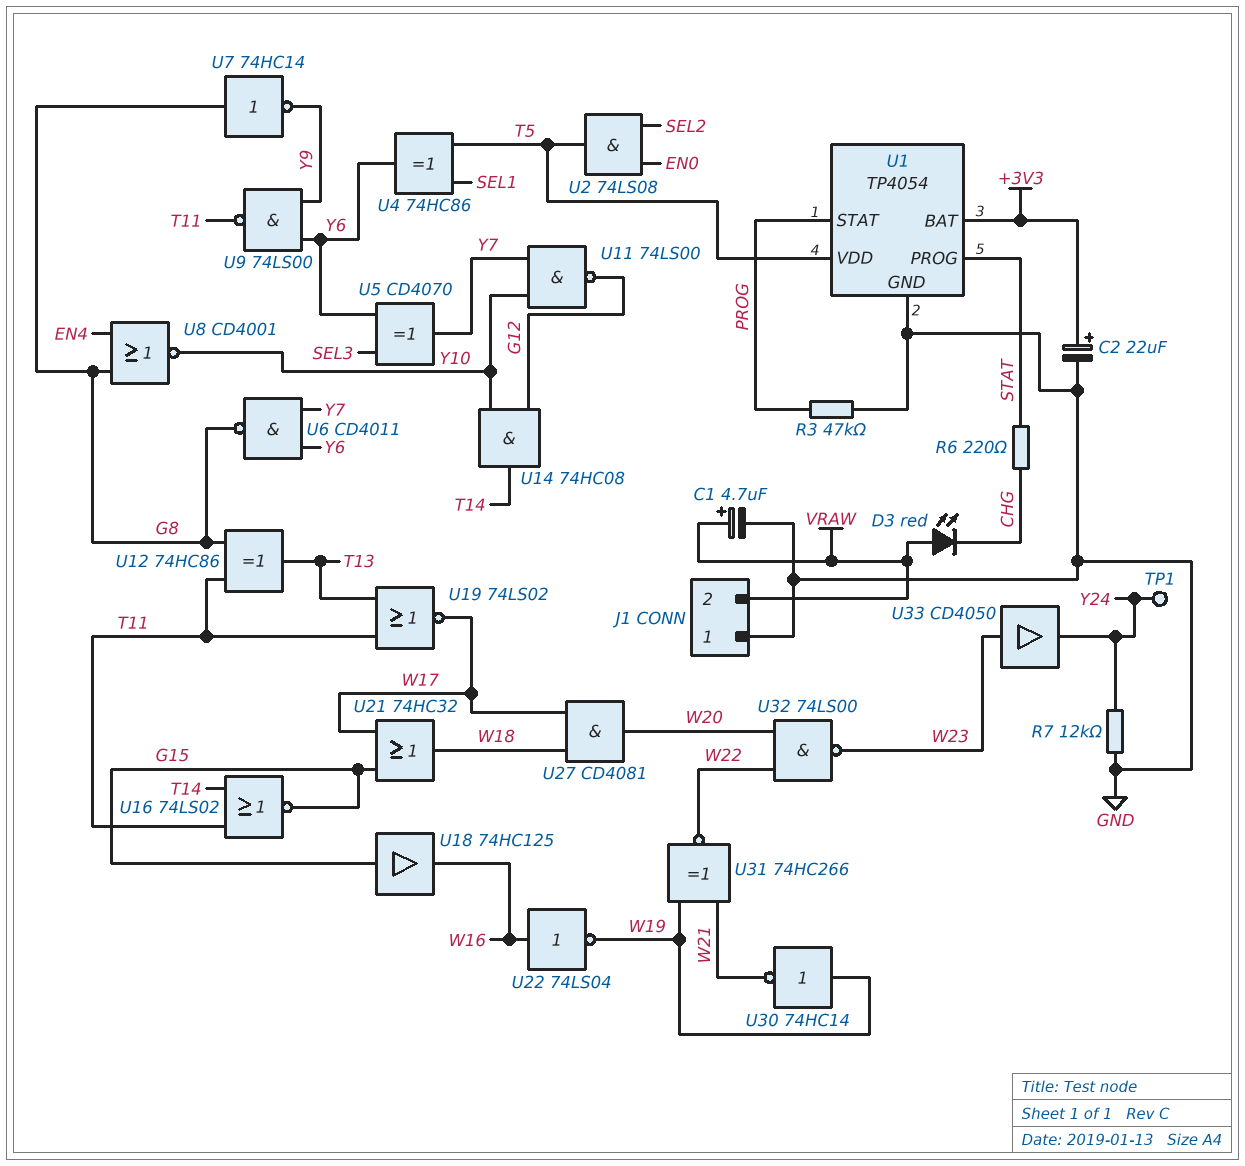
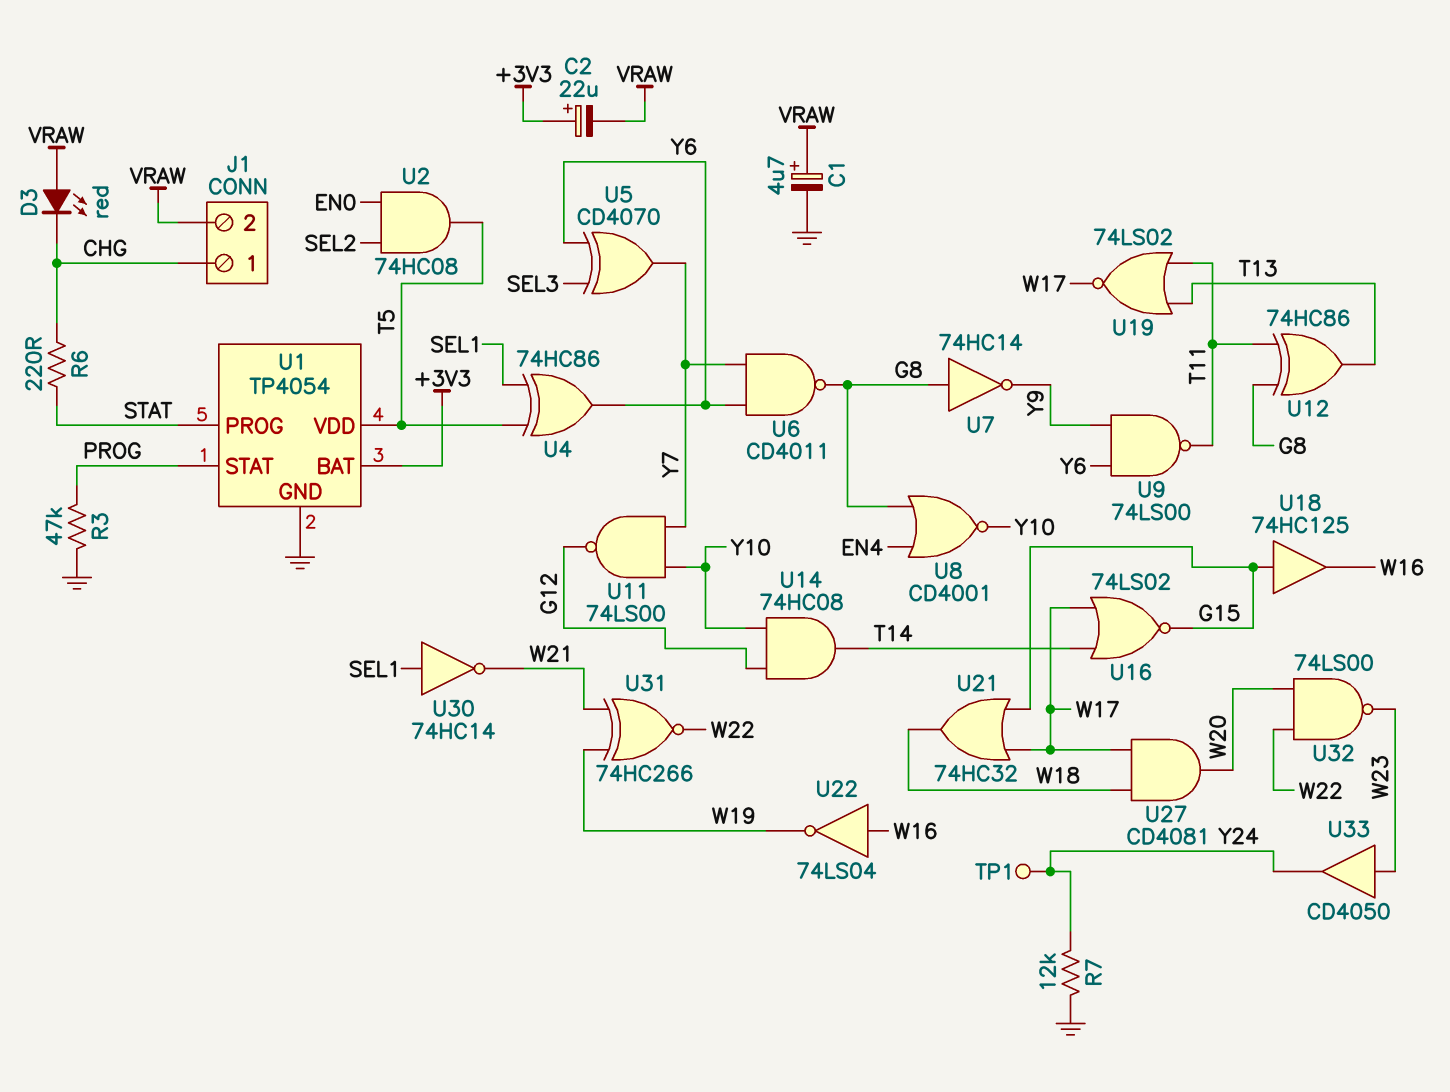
C2: 22uF (plus +3V3, minus GND) -> 22uF (plus +3V3, minus VRAW)
J1 pin 1: GND -> CHG
U2: AND 74LS08 (in EN0, in SEL2, out T5) -> AND 74HC08 (in EN0, in SEL2, out T5)
U16: NOR 74LS02 (in T11, in T14, out G15) -> NOR 74LS02 (in T14, in W17, out G15)
U30: NOT 74HC14 (in W19, out W21) -> NOT 74HC14 (in SEL1, out W21)

